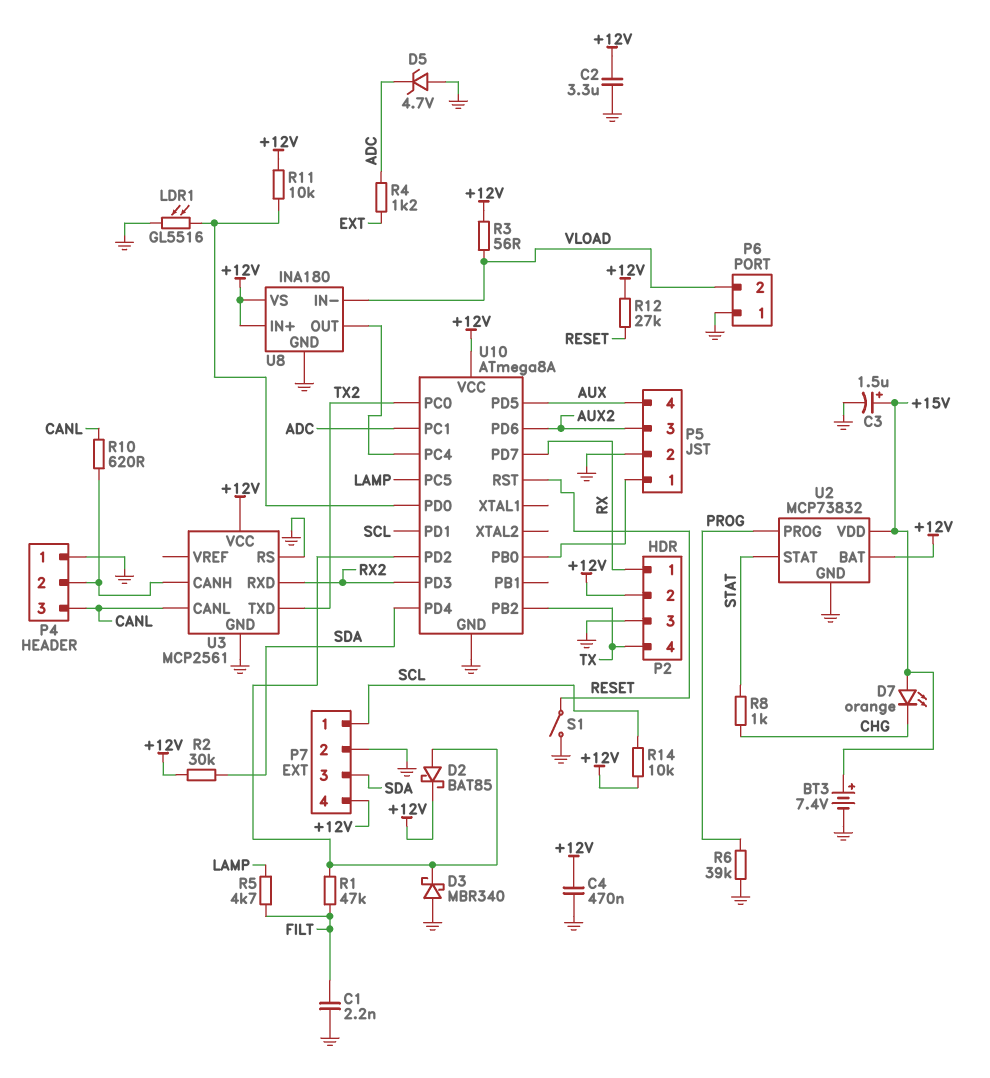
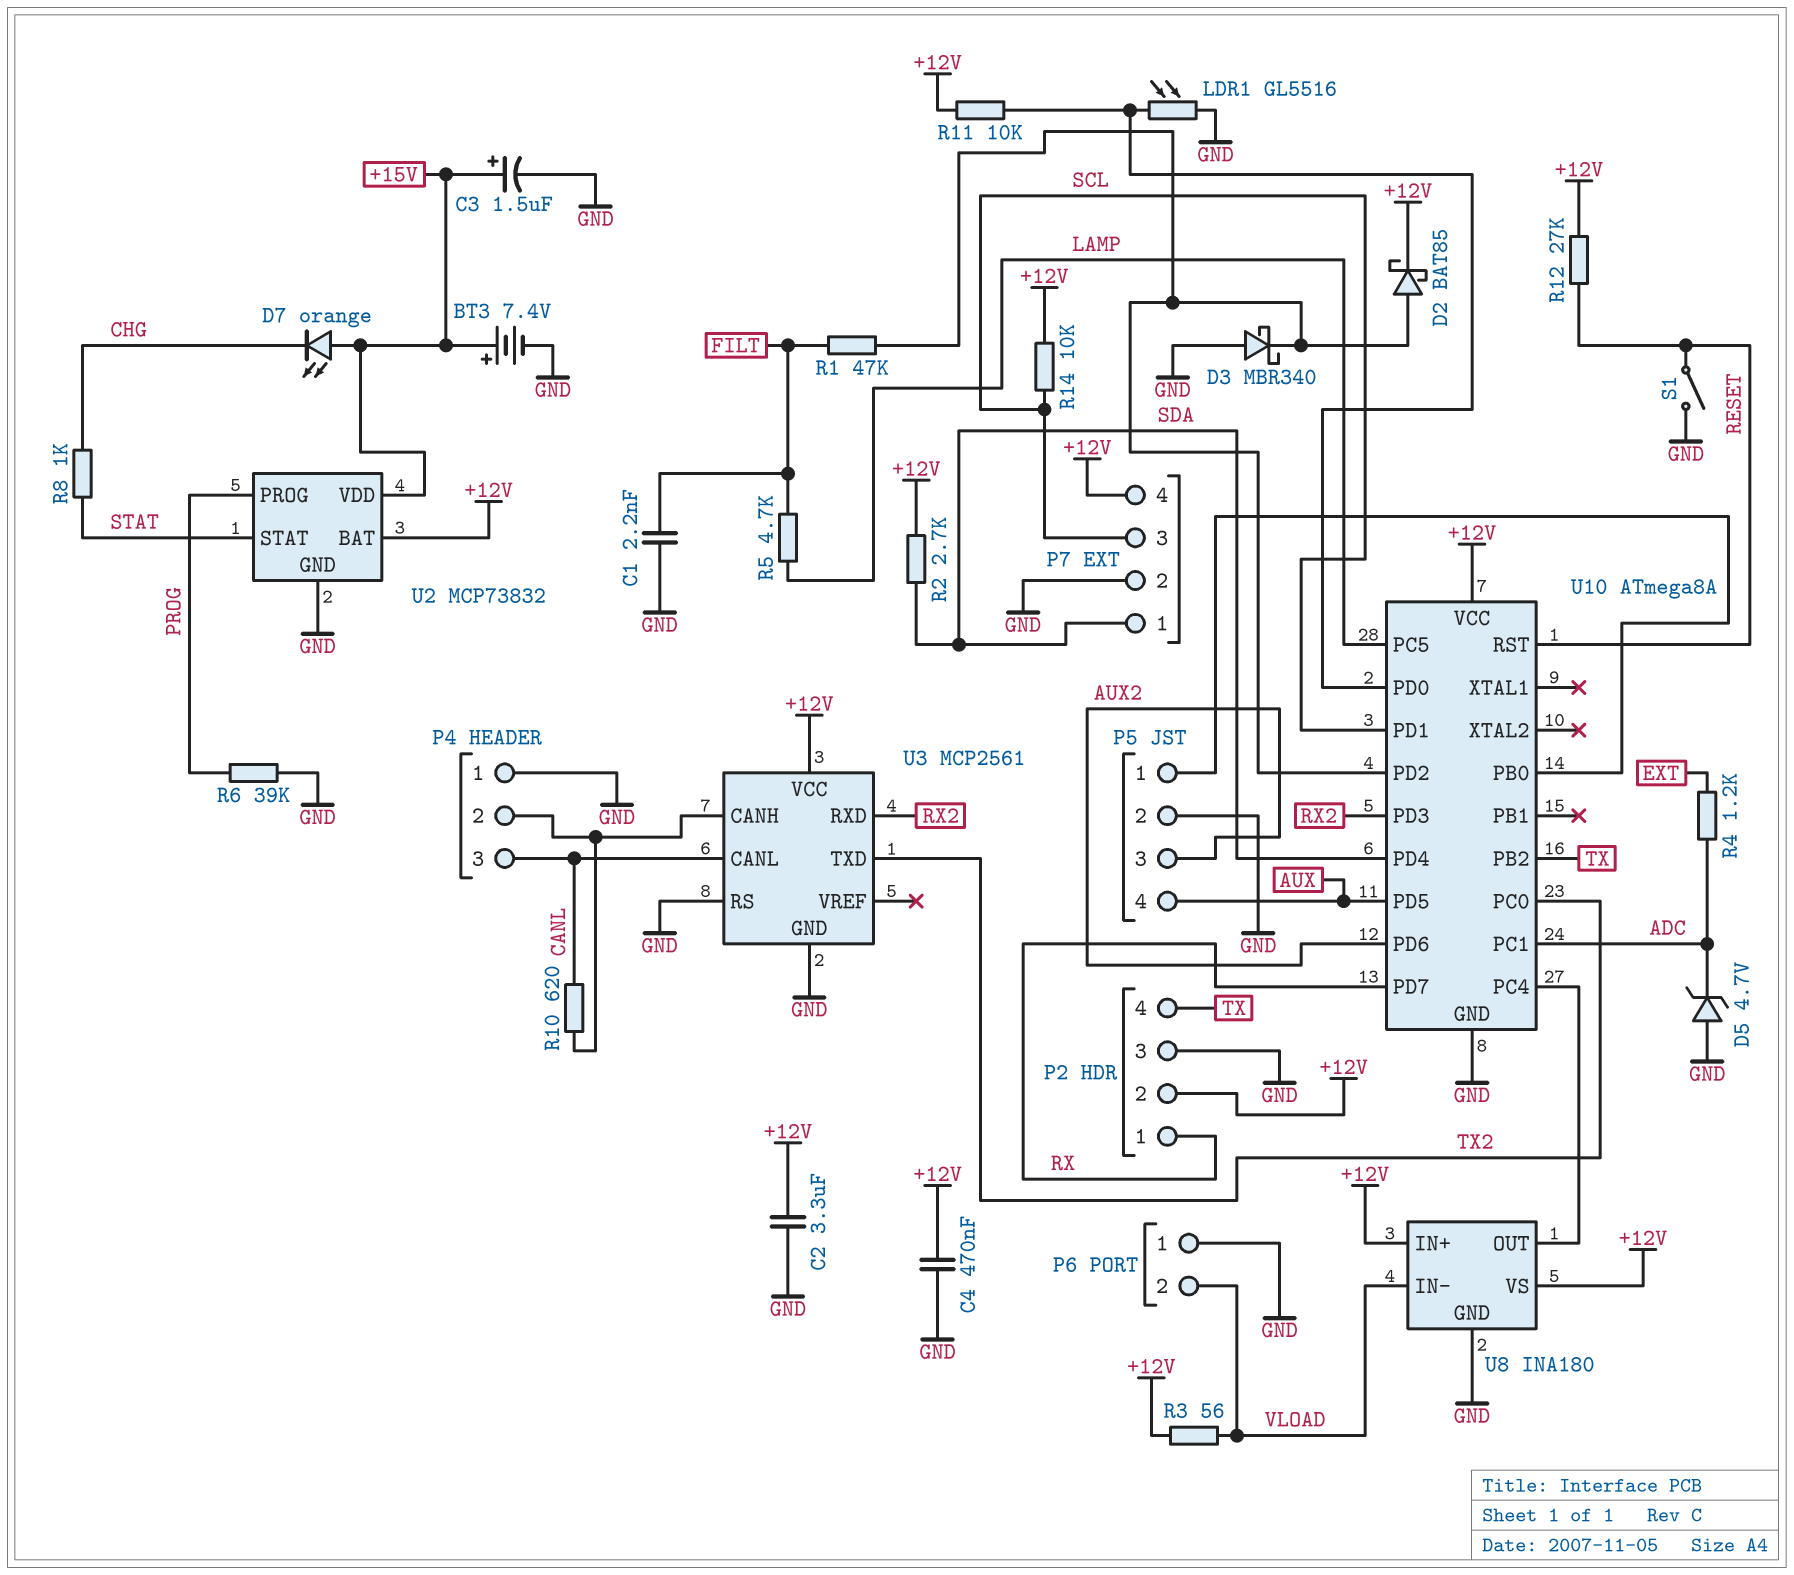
P7 pin 1: SCL -> SDA
P7 pin 3: SDA -> SCL
R2: 30k (+12V, SDA) -> 2.7k (+12V, SDA)

